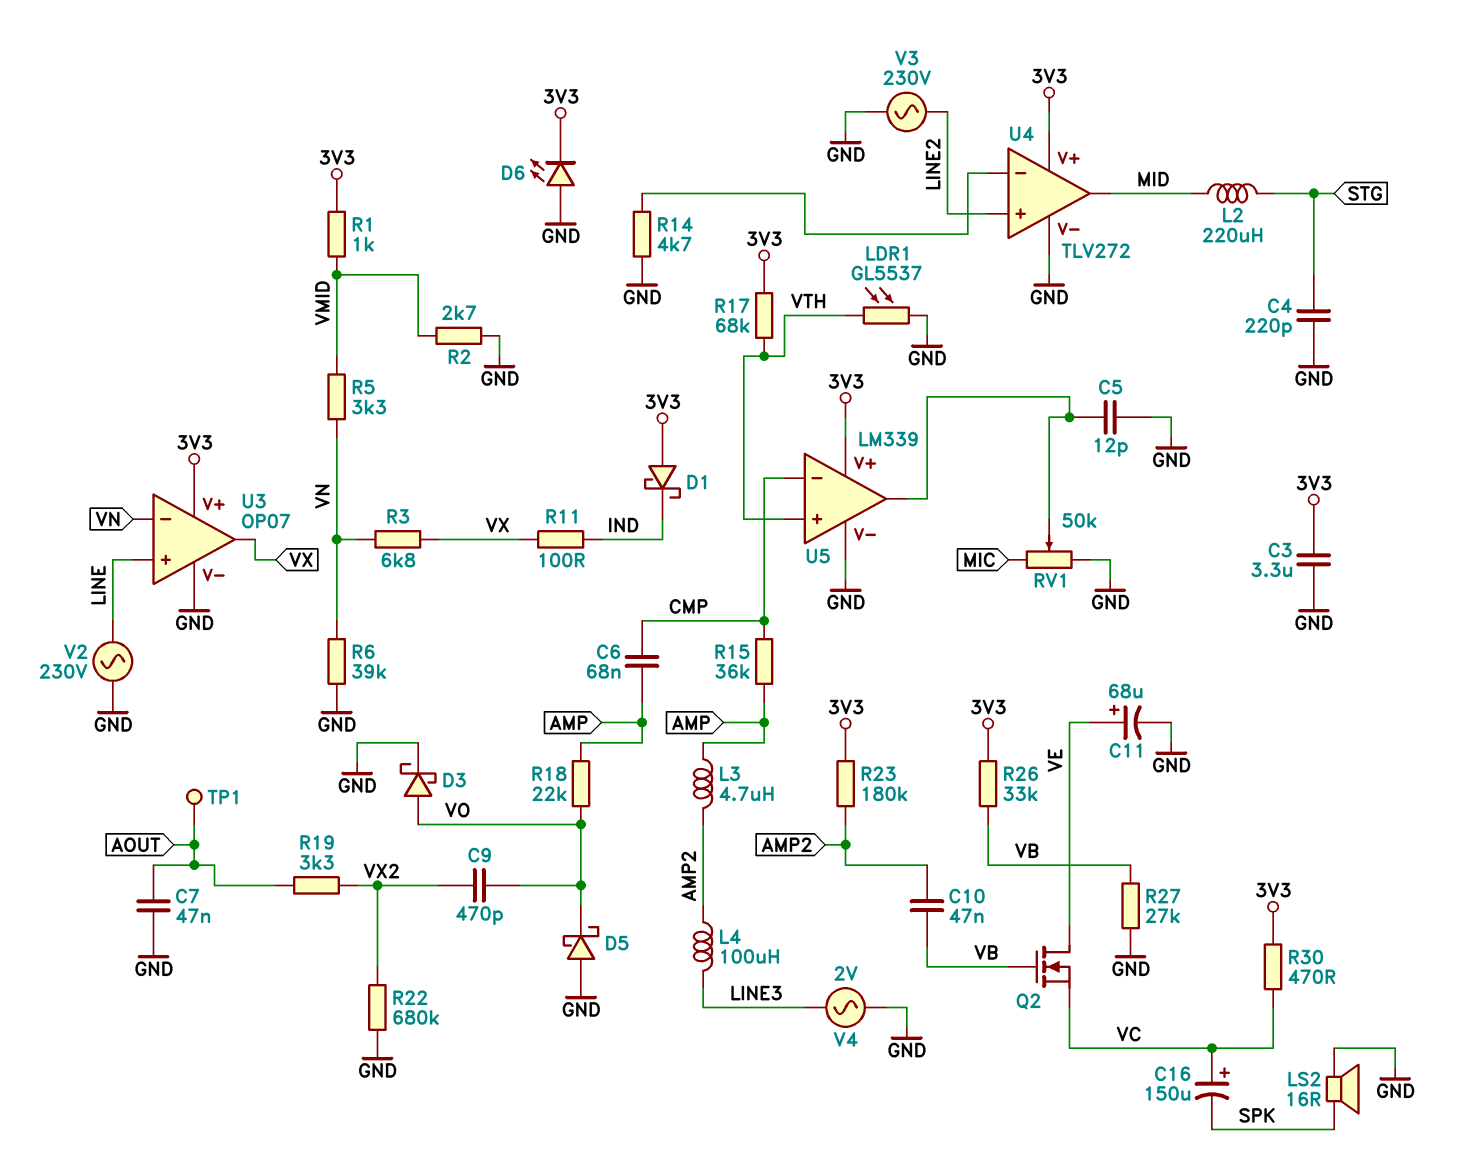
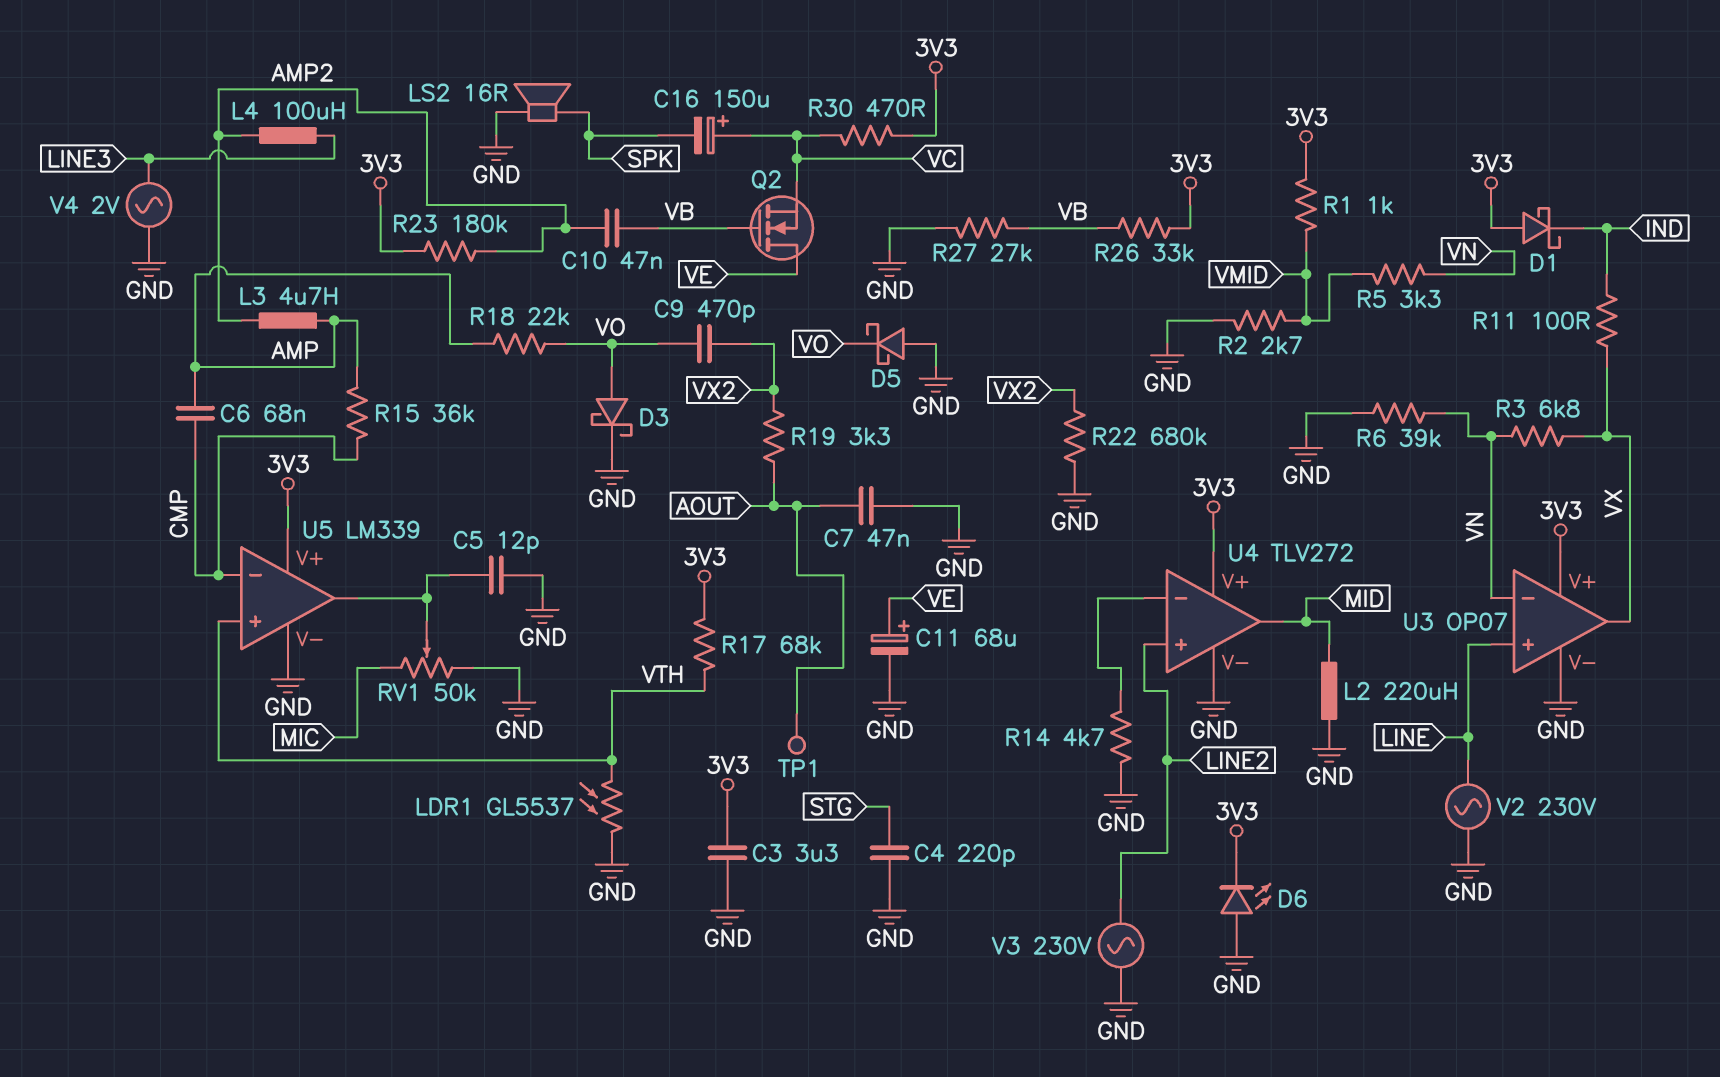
L2: 220uH (MID, STG) -> 220uH (GND, MID)

